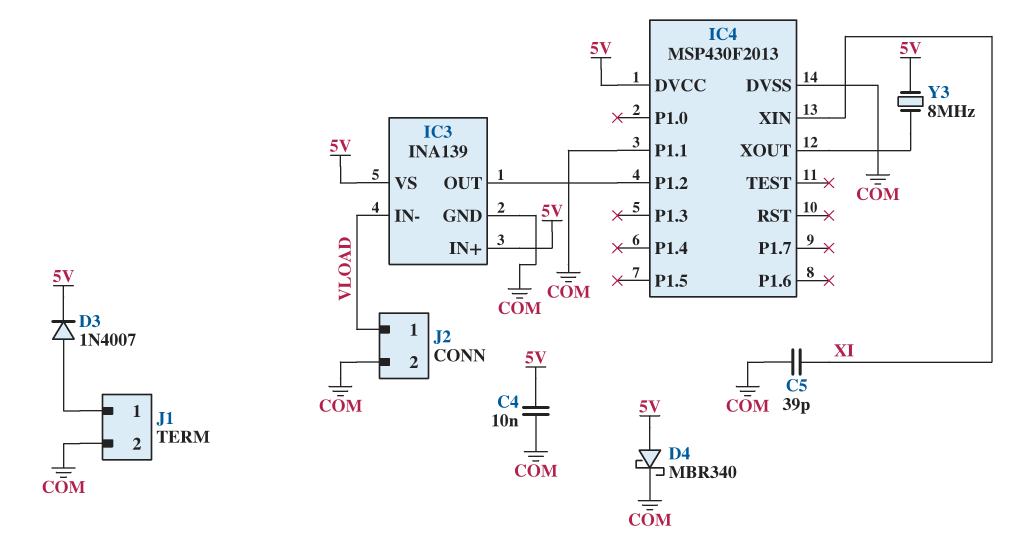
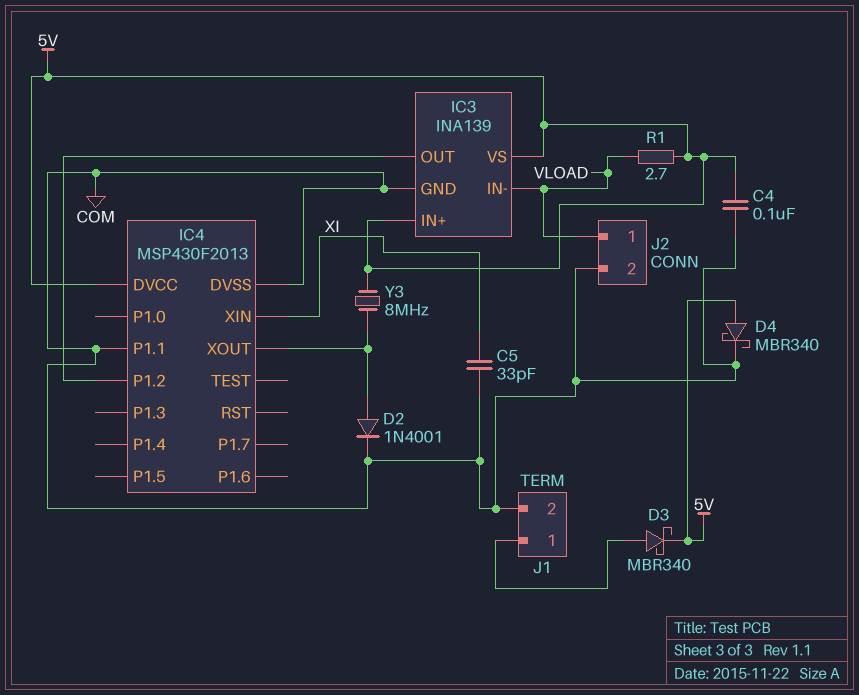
C4: 10nF (5V, COM) -> 100nF (5V, COM)
C5: 39pF (COM, XI) -> 33pF (COM, XI)
D2: none -> diode 1N4001 (A IC4/XOUT, K COM)
D3: diode 1N4007 (A J1/1, K 5V) -> schottky MBR340 (A J1/1, K 5V)
R1: none -> 2.7 (5V, VLOAD)

